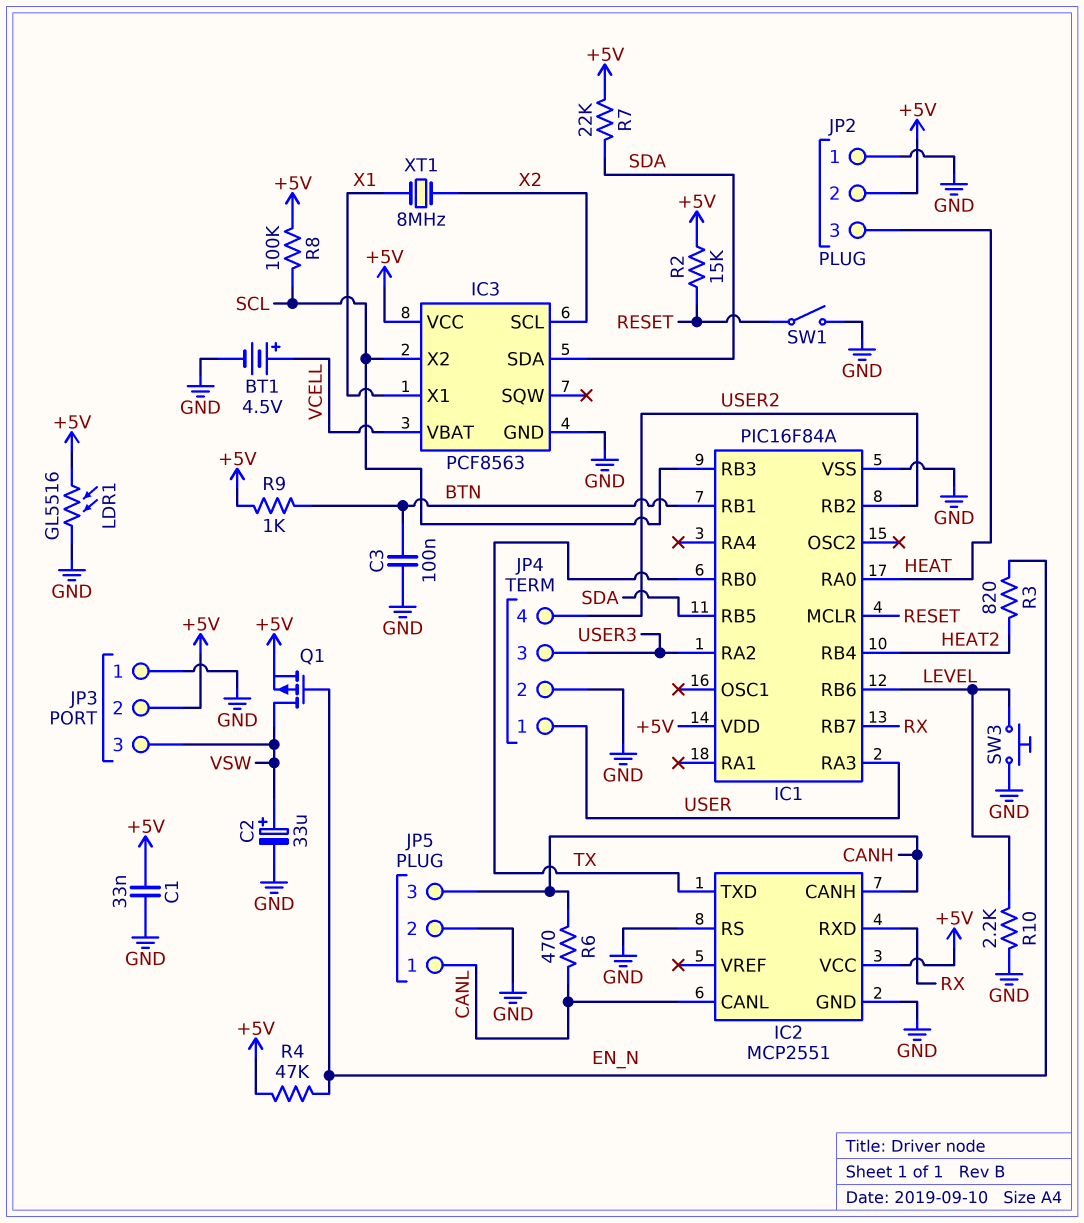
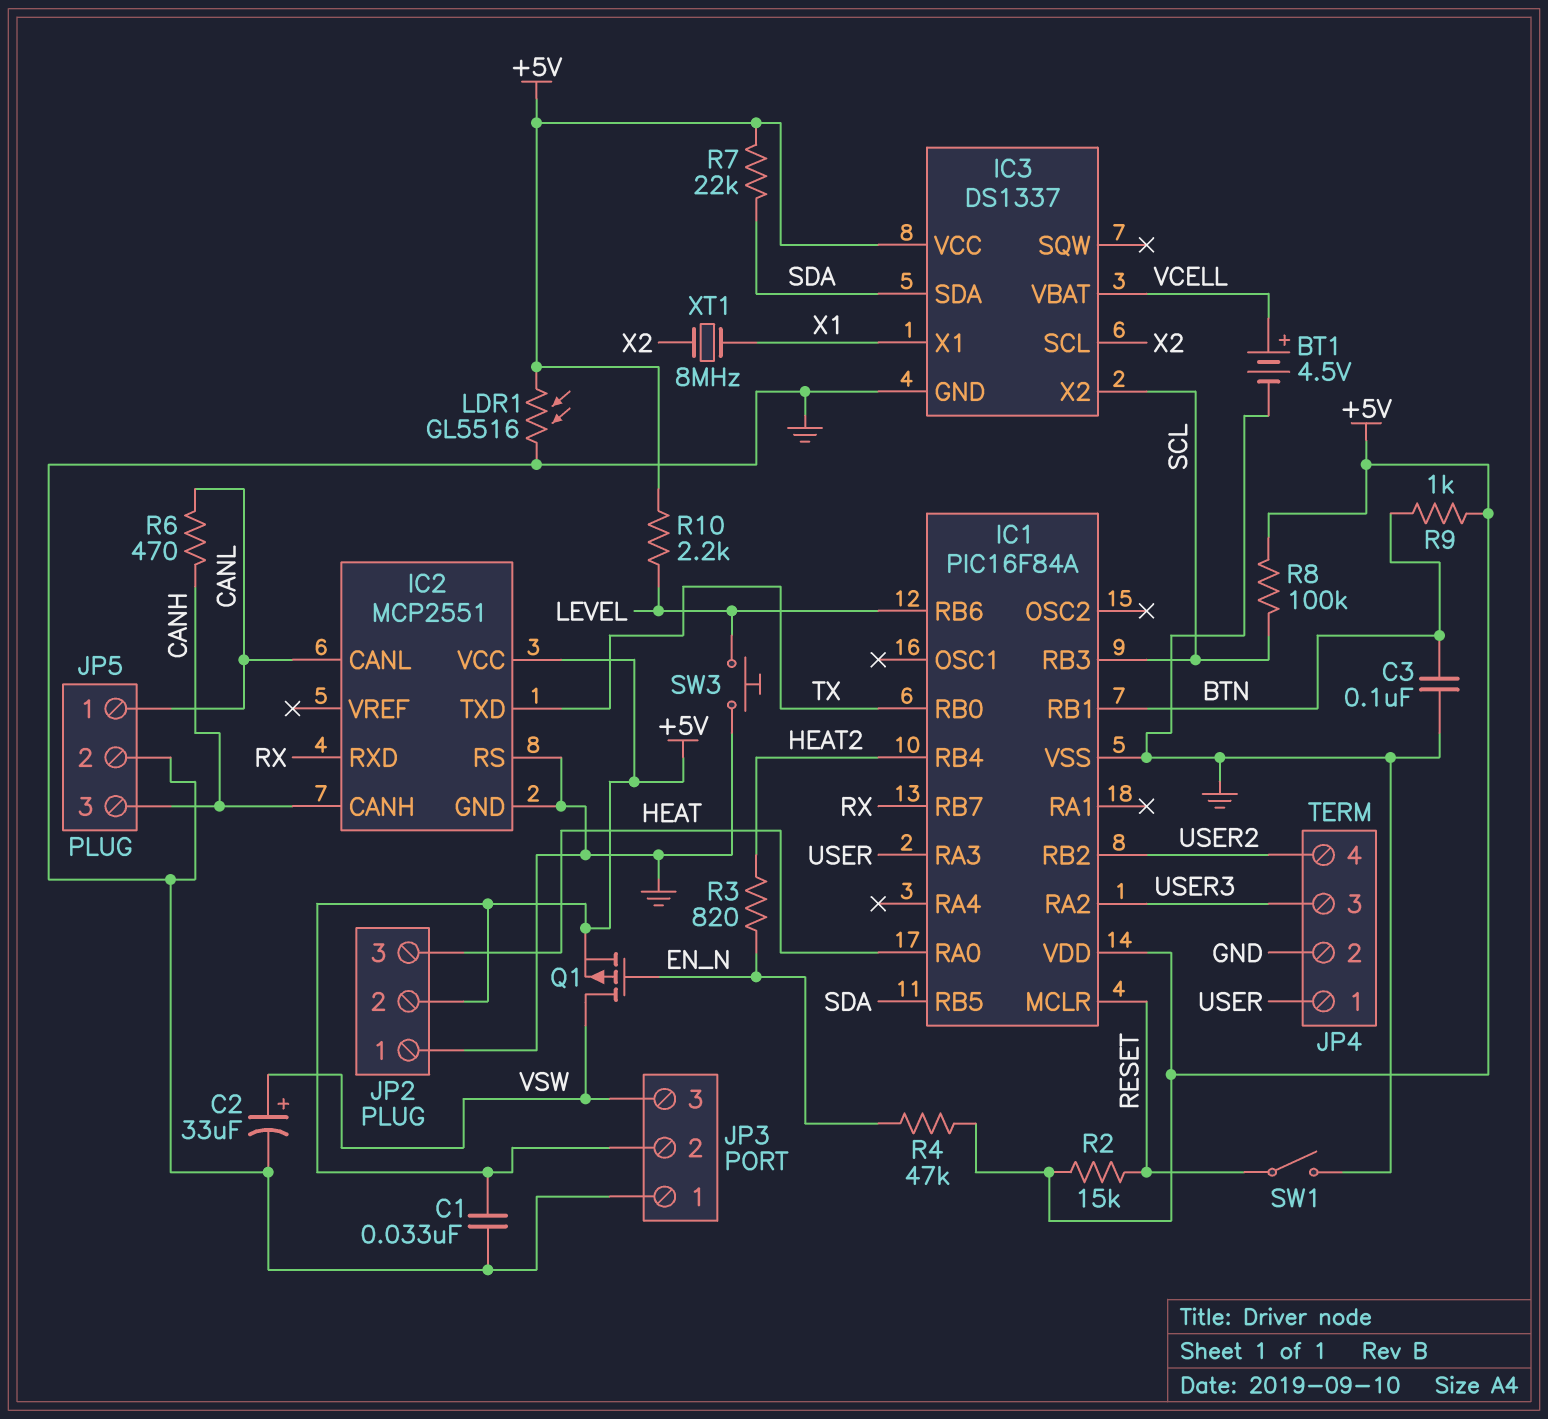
IC3: PCF8563 -> DS1337
R10: 2.2k (GND, LEVEL) -> 2.2k (+5V, LEVEL)

